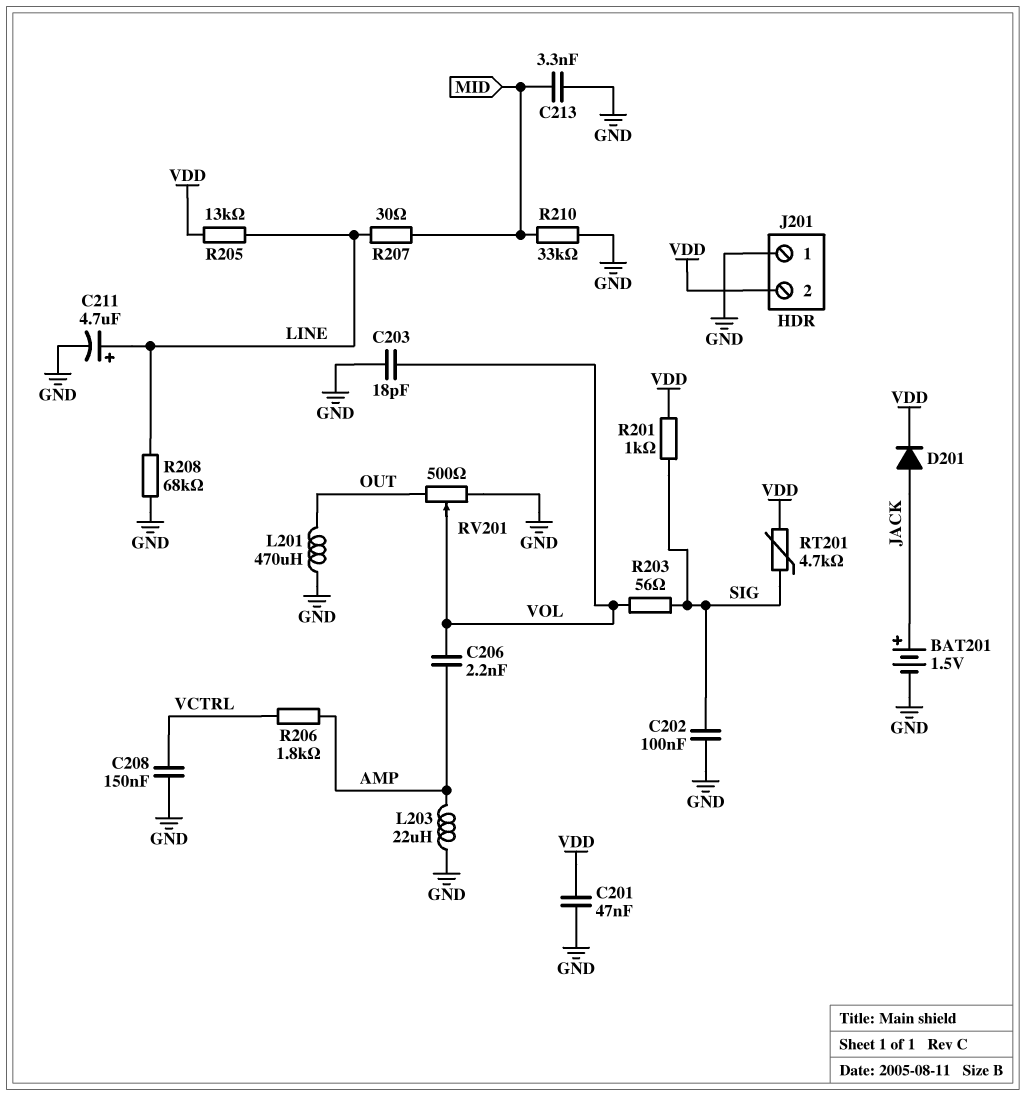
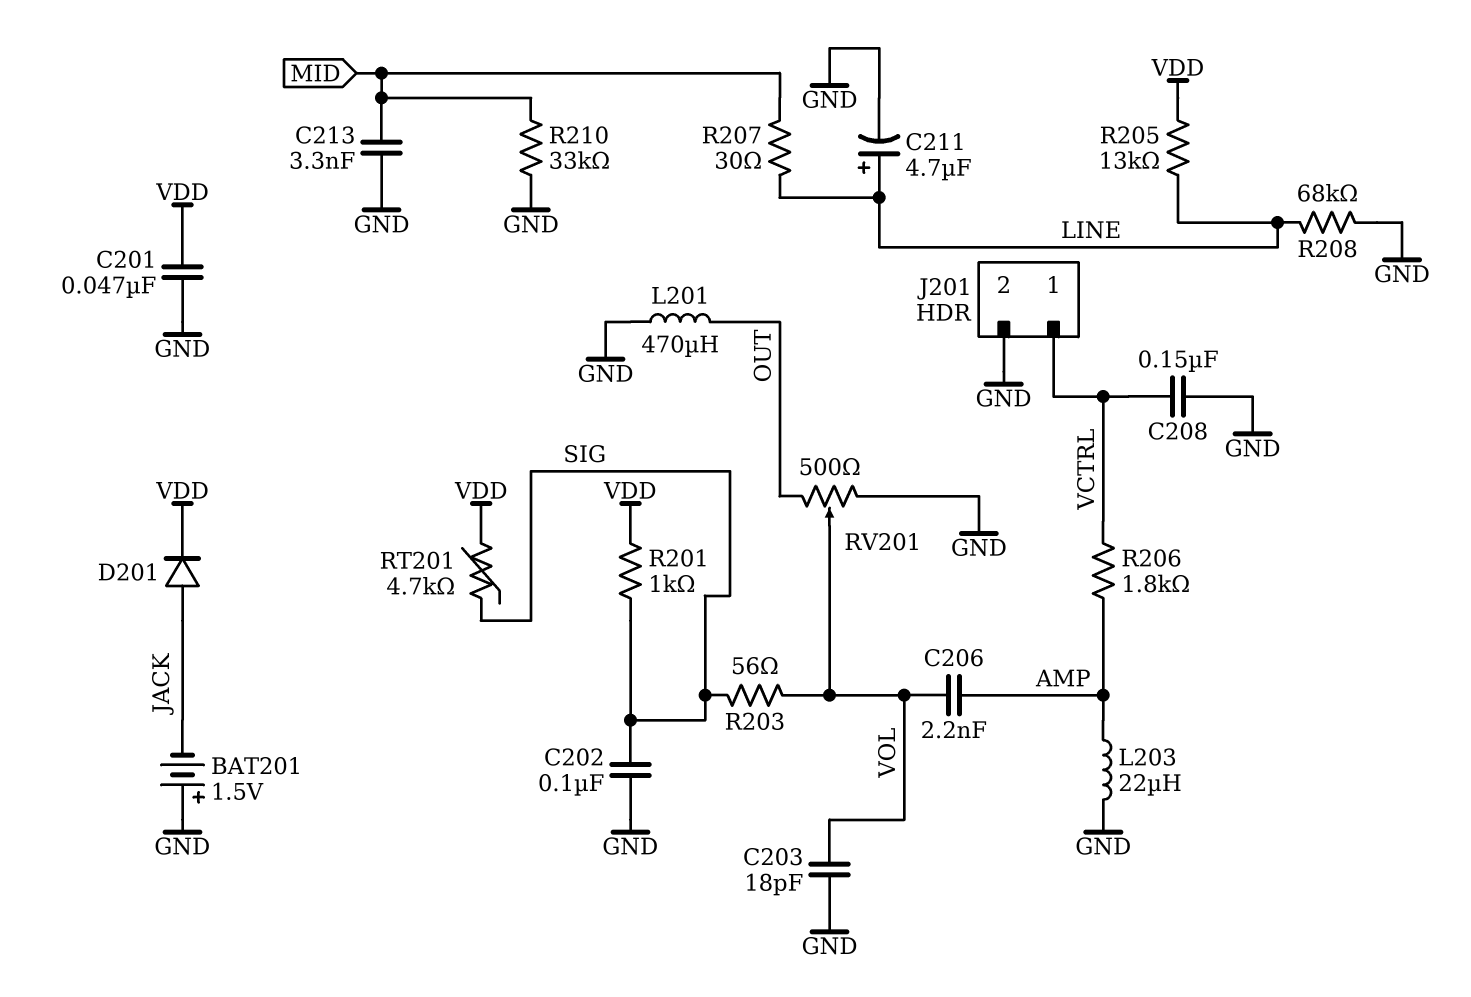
BAT201: 1.5V (plus JACK, minus GND) -> 1.5V (plus GND, minus JACK)
J201 pin 1: GND -> VCTRL
J201 pin 2: VDD -> GND

